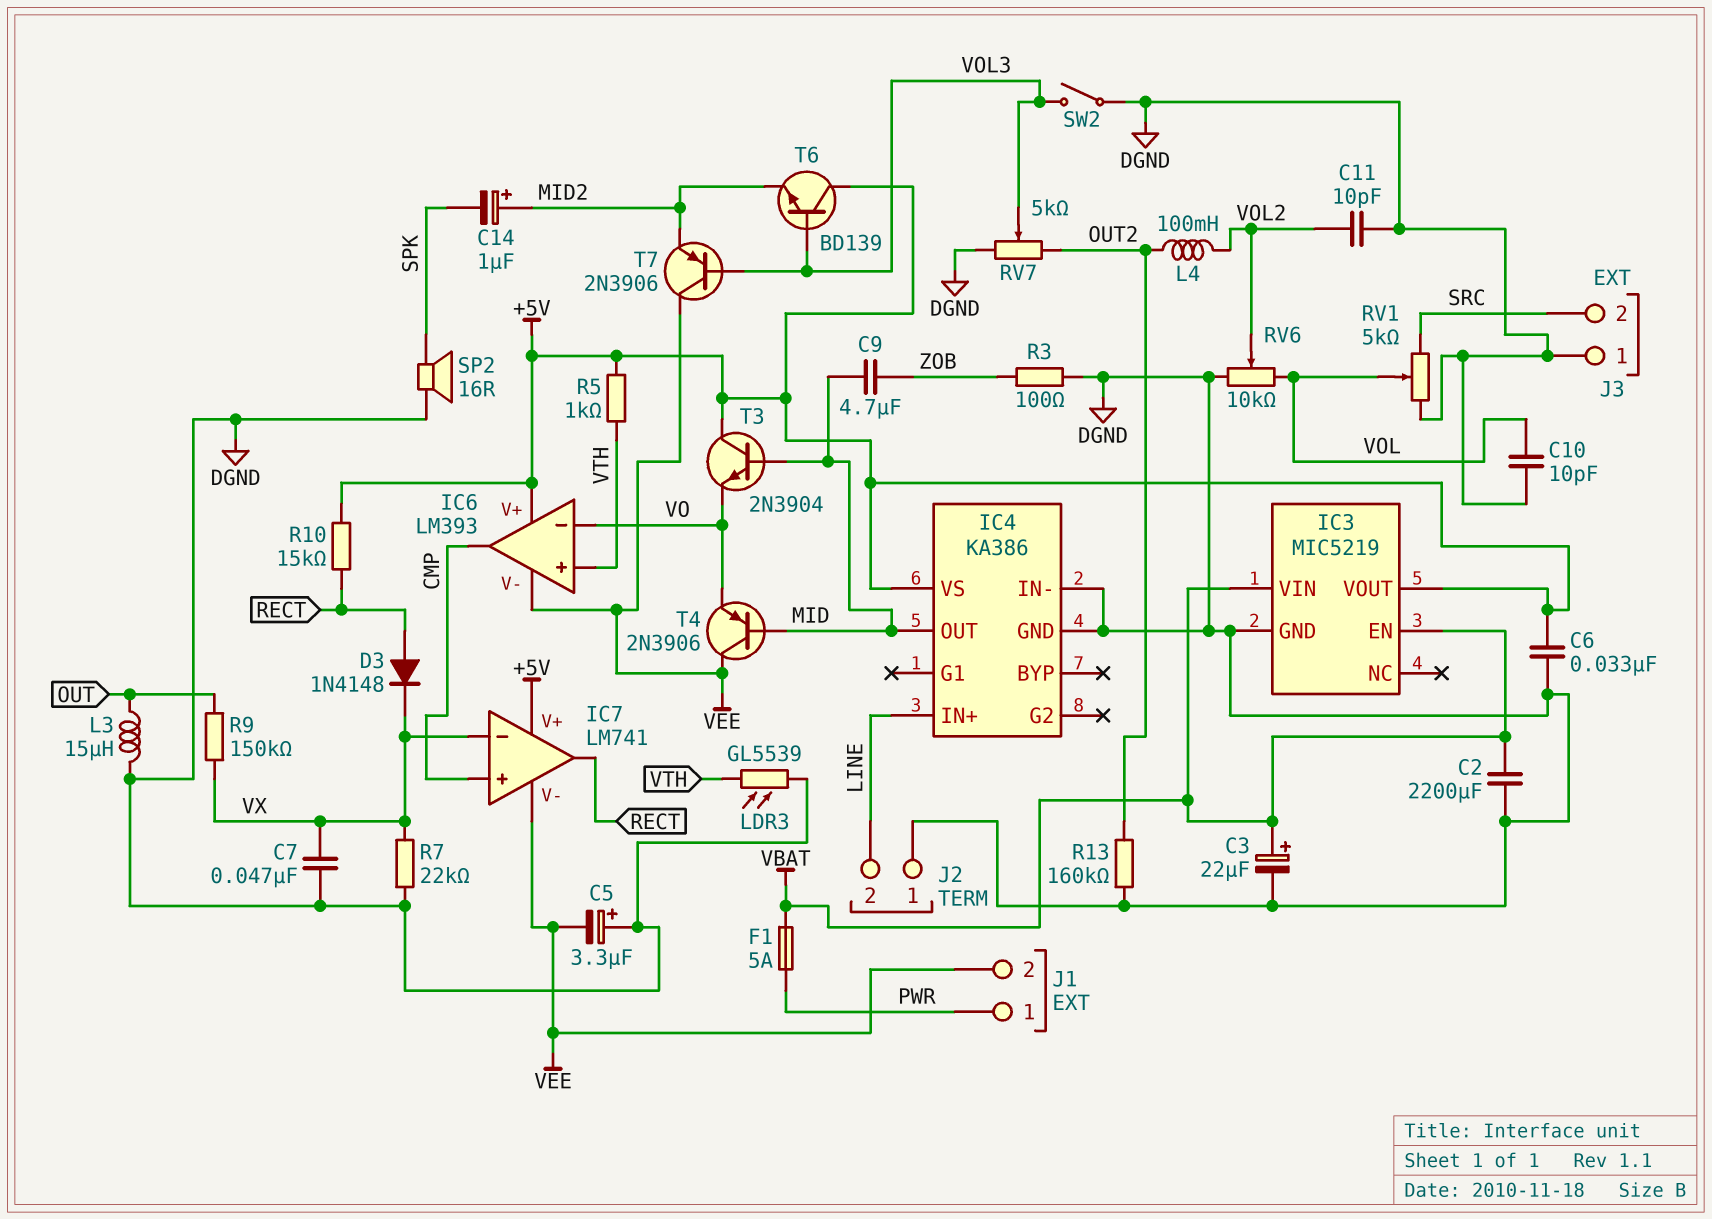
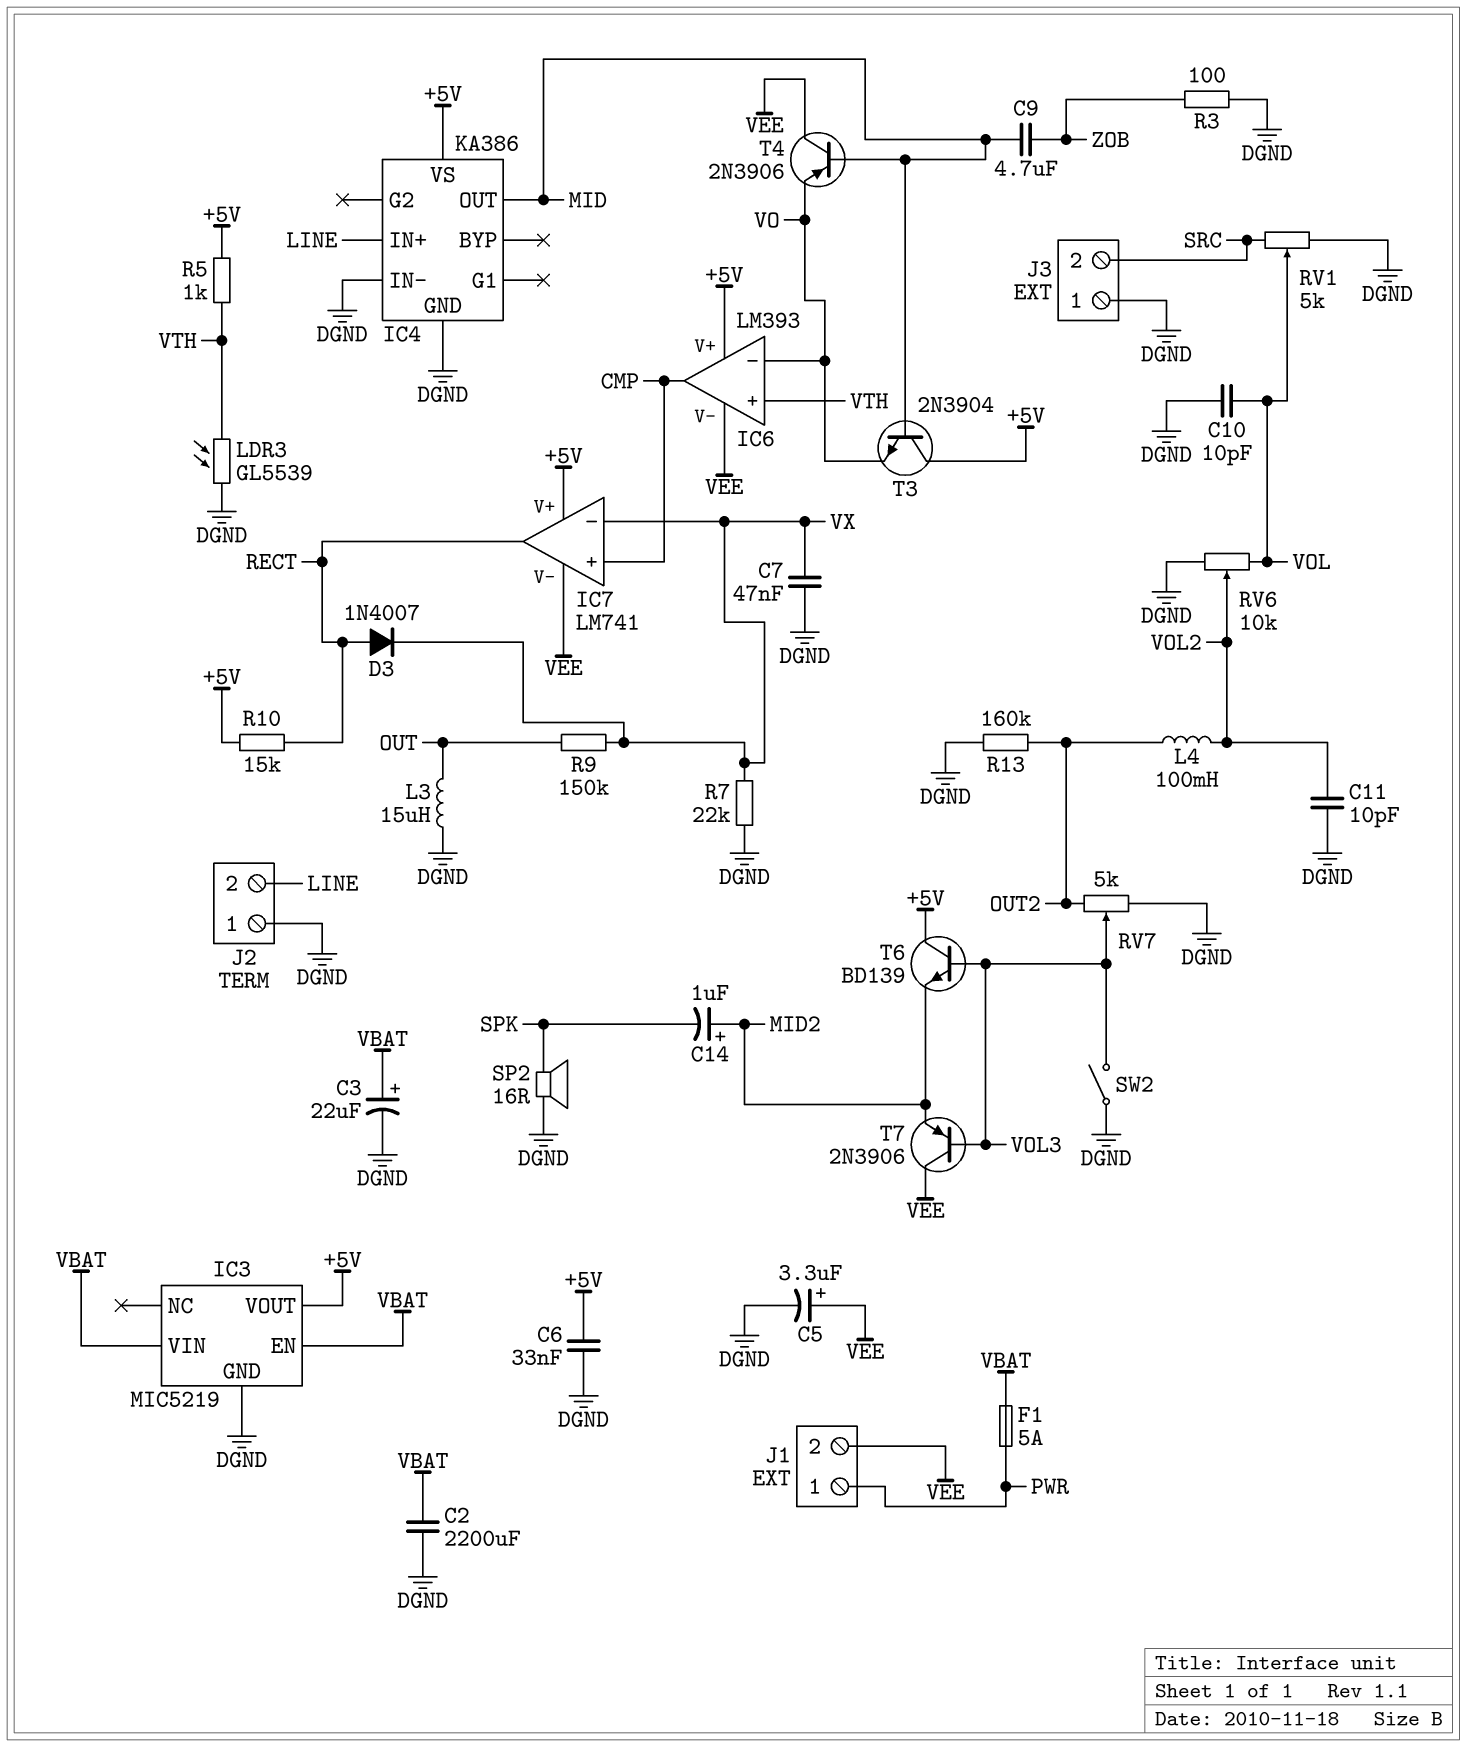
C5: 3.3uF (plus DGND, minus VEE) -> 3.3uF (plus VEE, minus DGND)
D3: diode 1N4148 (A RECT, K VX) -> diode 1N4007 (A RECT, K VX)

